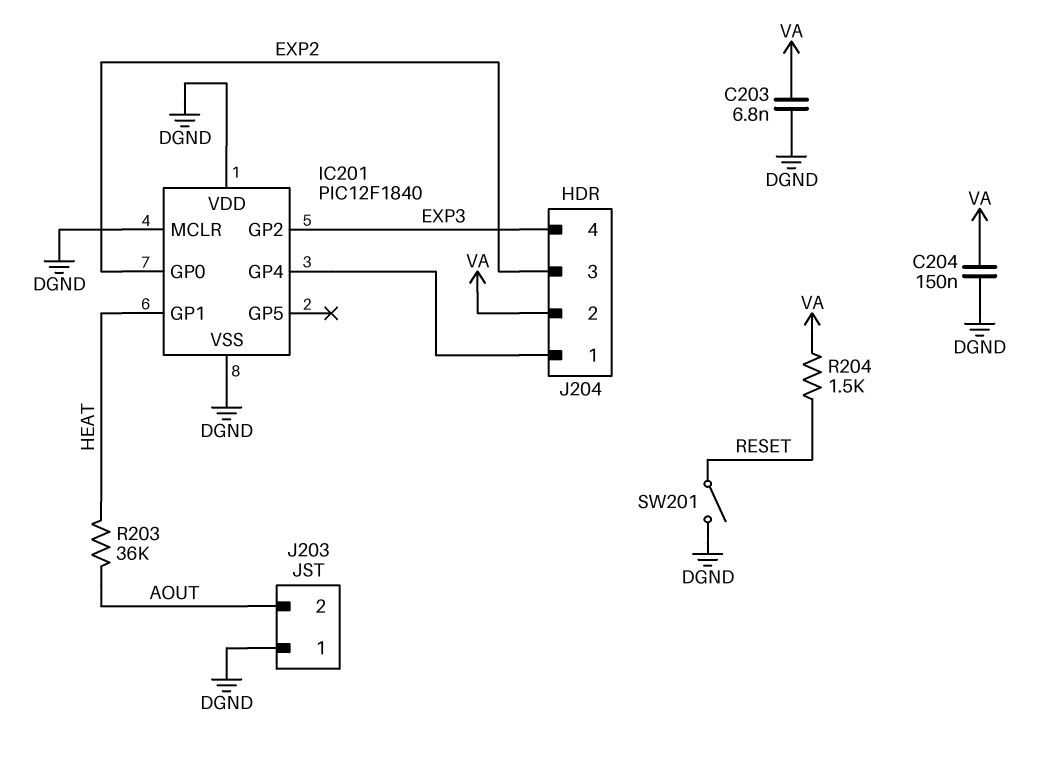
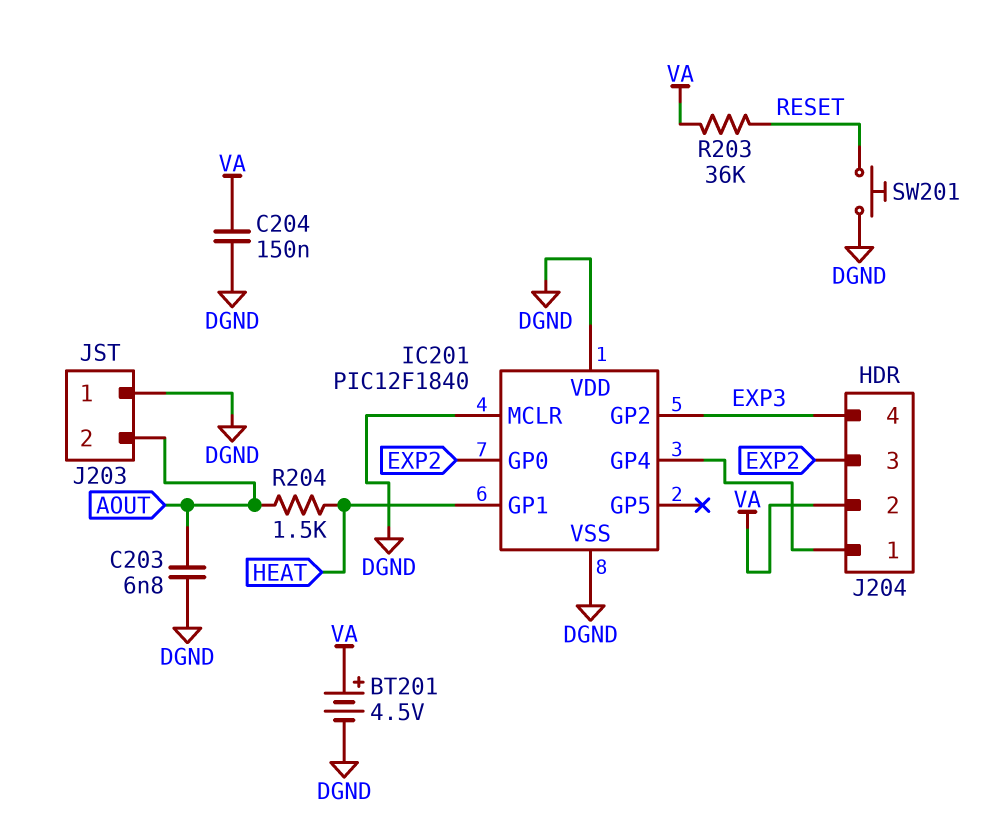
BT201: none -> 4.5V (plus VA, minus DGND)
C203: 6.8nF (DGND, VA) -> 6.8nF (AOUT, DGND)
R203: 36k (AOUT, HEAT) -> 36k (RESET, VA)
R204: 1.5k (RESET, VA) -> 1.5k (AOUT, HEAT)
SW201: switch (DGND, RESET) -> button (DGND, RESET)

